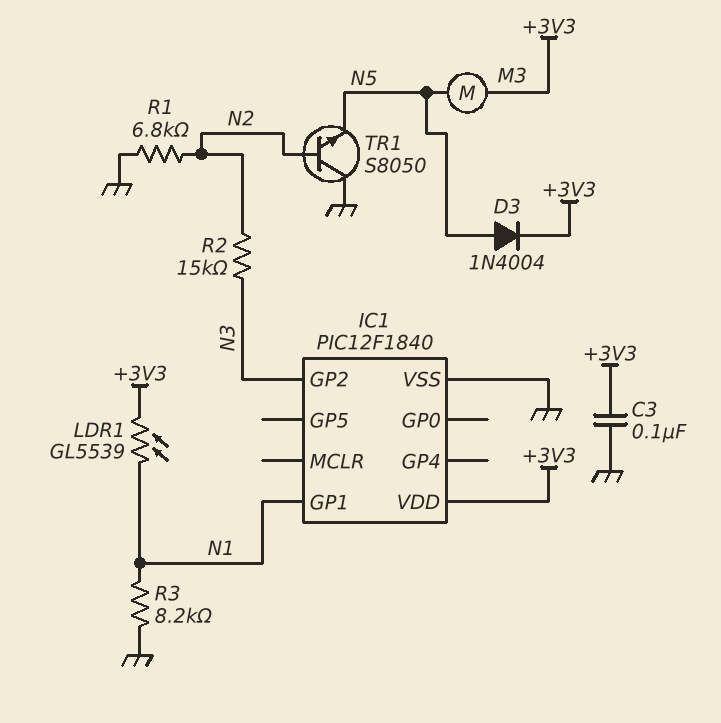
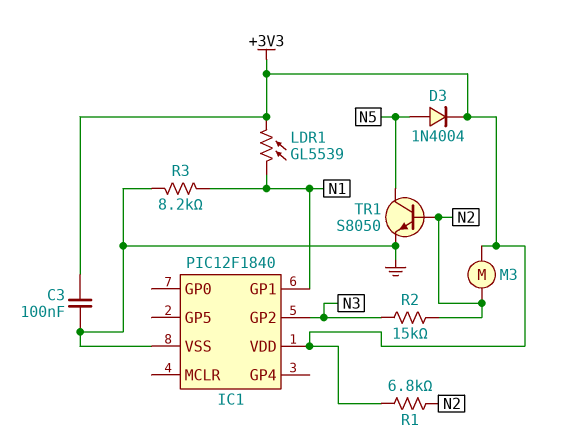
M3: motor (+3V3, N5) -> motor (+3V3, N2)
R1: 6.8k (GND, N2) -> 6.8k (+3V3, N2)
TR1: NPN S8050 (B N2, C GND, E N5) -> NPN S8050 (B N2, C N5, E GND)

